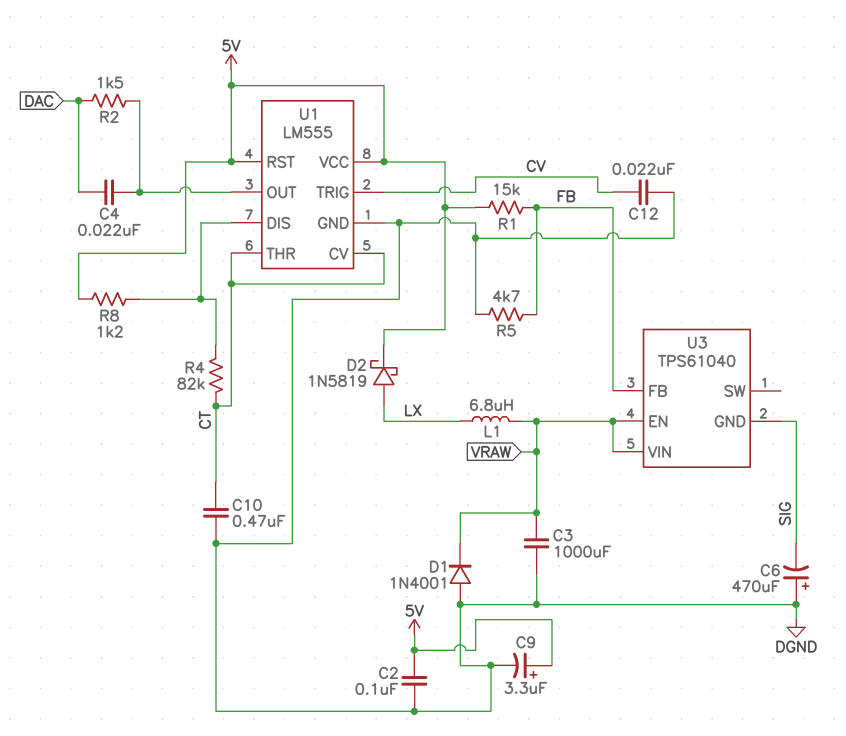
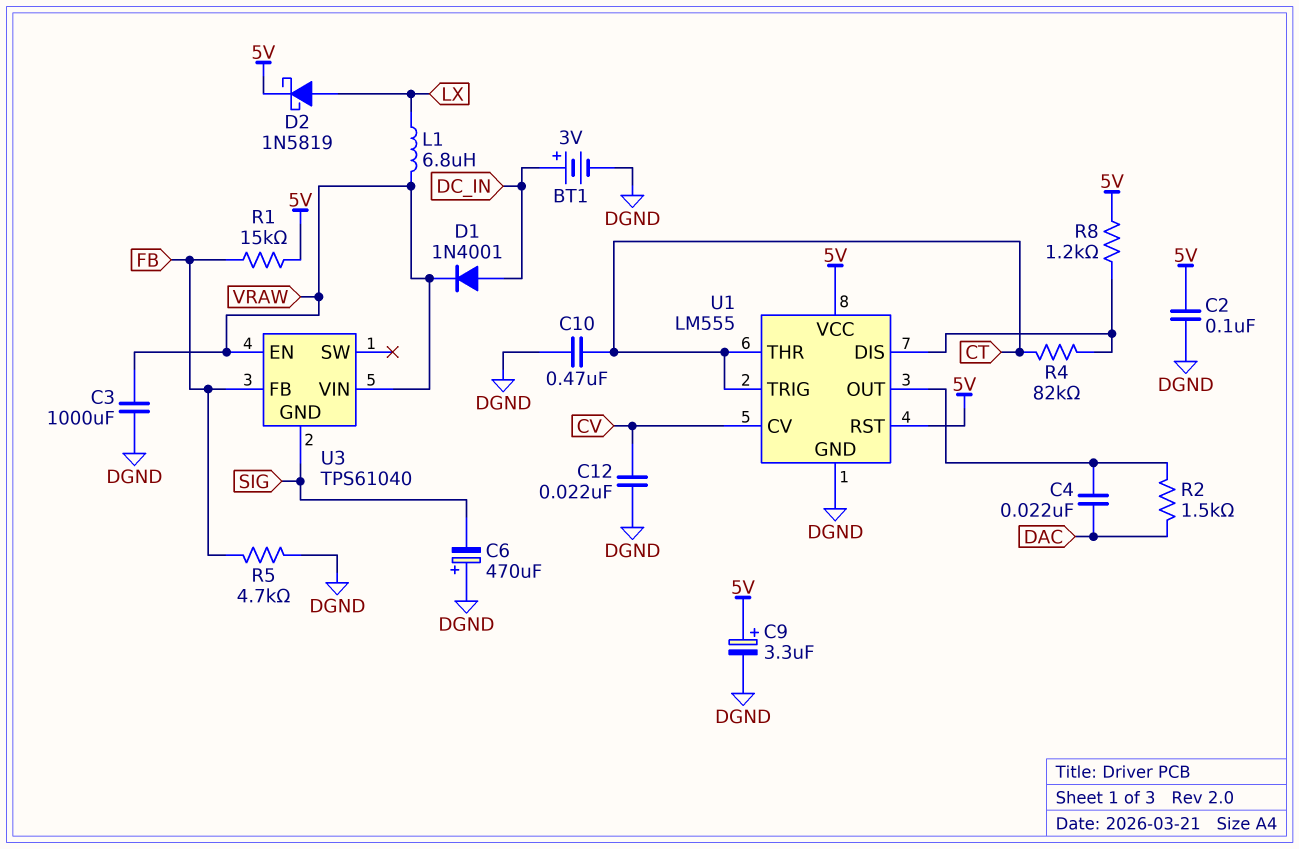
BT1: none -> 3V (plus DC_IN, minus DGND)
D1: diode 1N4001 (A DGND, K VRAW) -> diode 1N4001 (A DC_IN, K VRAW)
U1 pin CV: CT -> CV
U1 pin TRIG: CV -> CT

